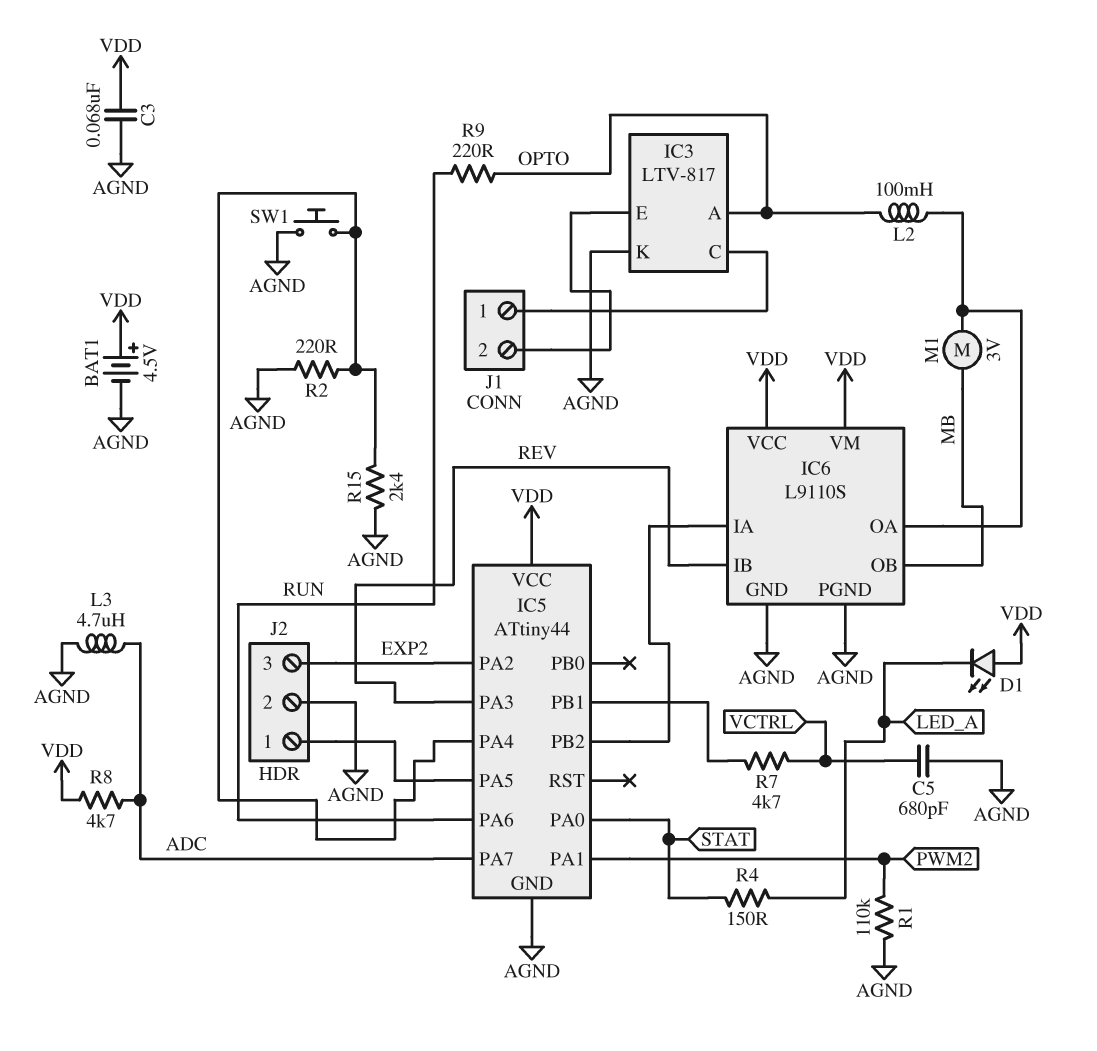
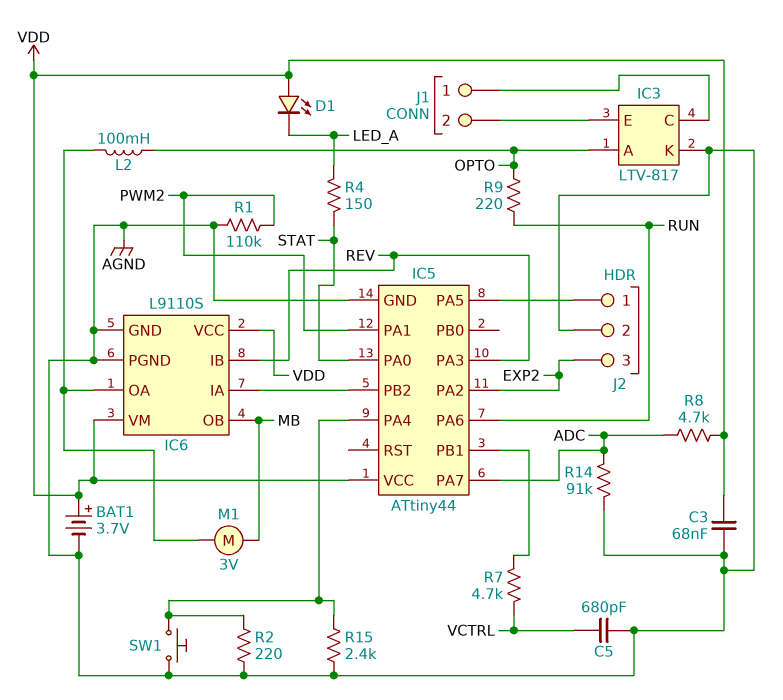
BAT1: 4.5V (plus VDD, minus AGND) -> 3.7V (plus VDD, minus AGND)
L3: 4.7uH (ADC, AGND) -> none
R14: none -> 91k (ADC, AGND)

